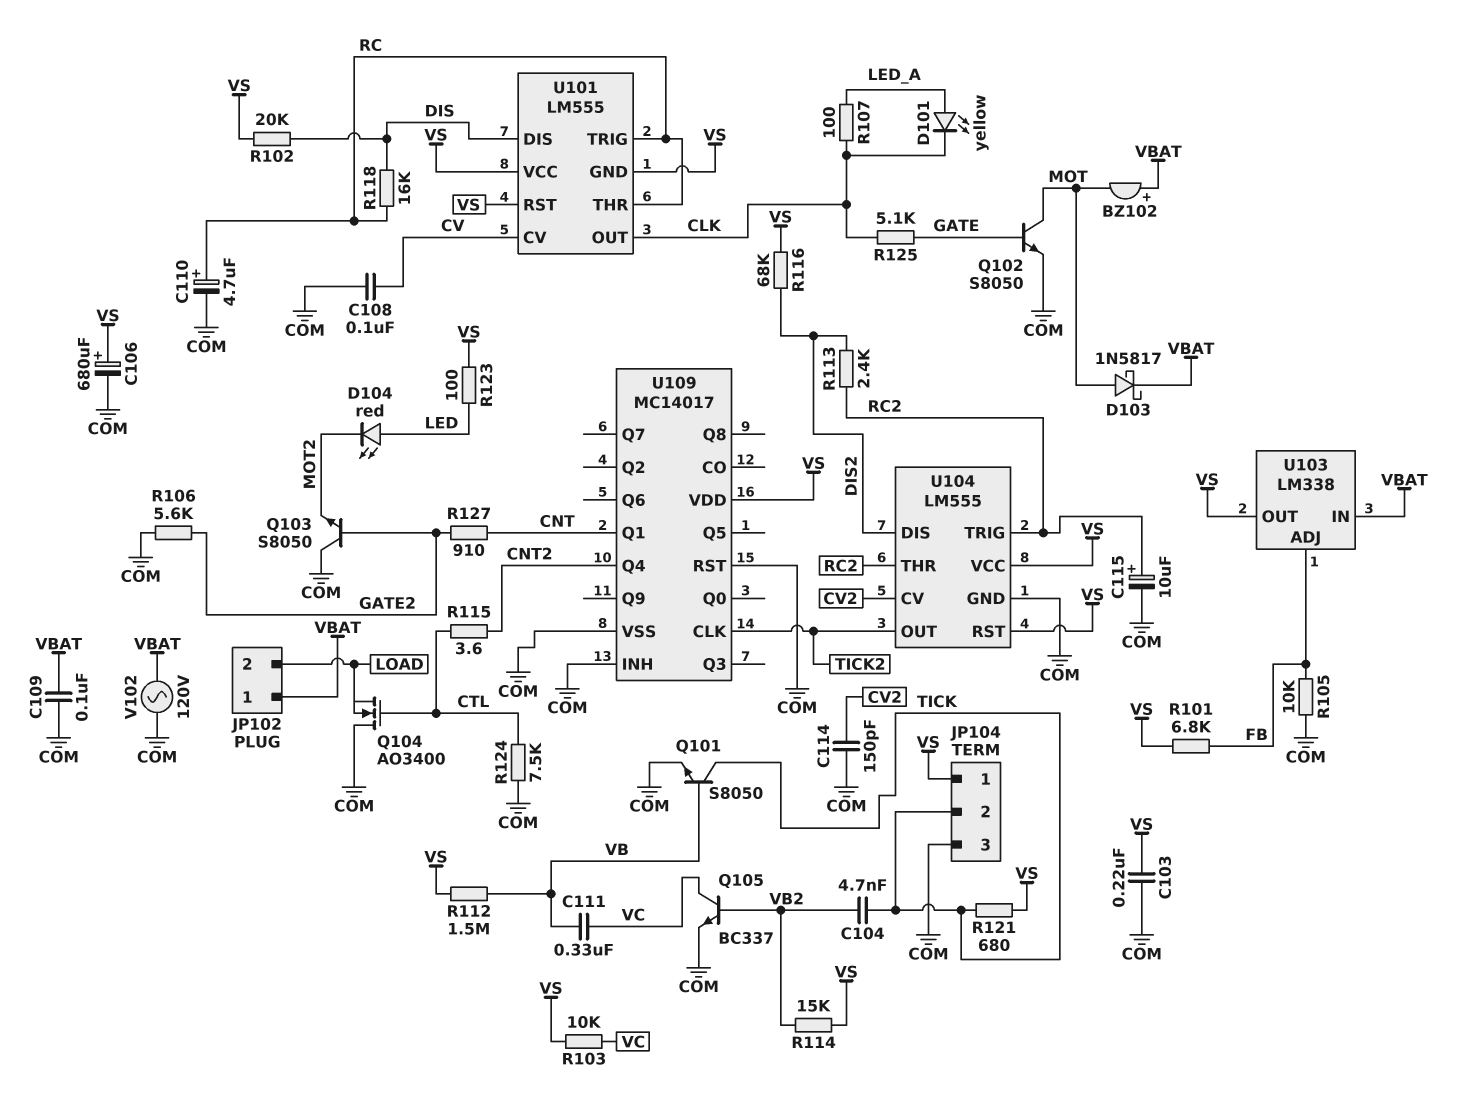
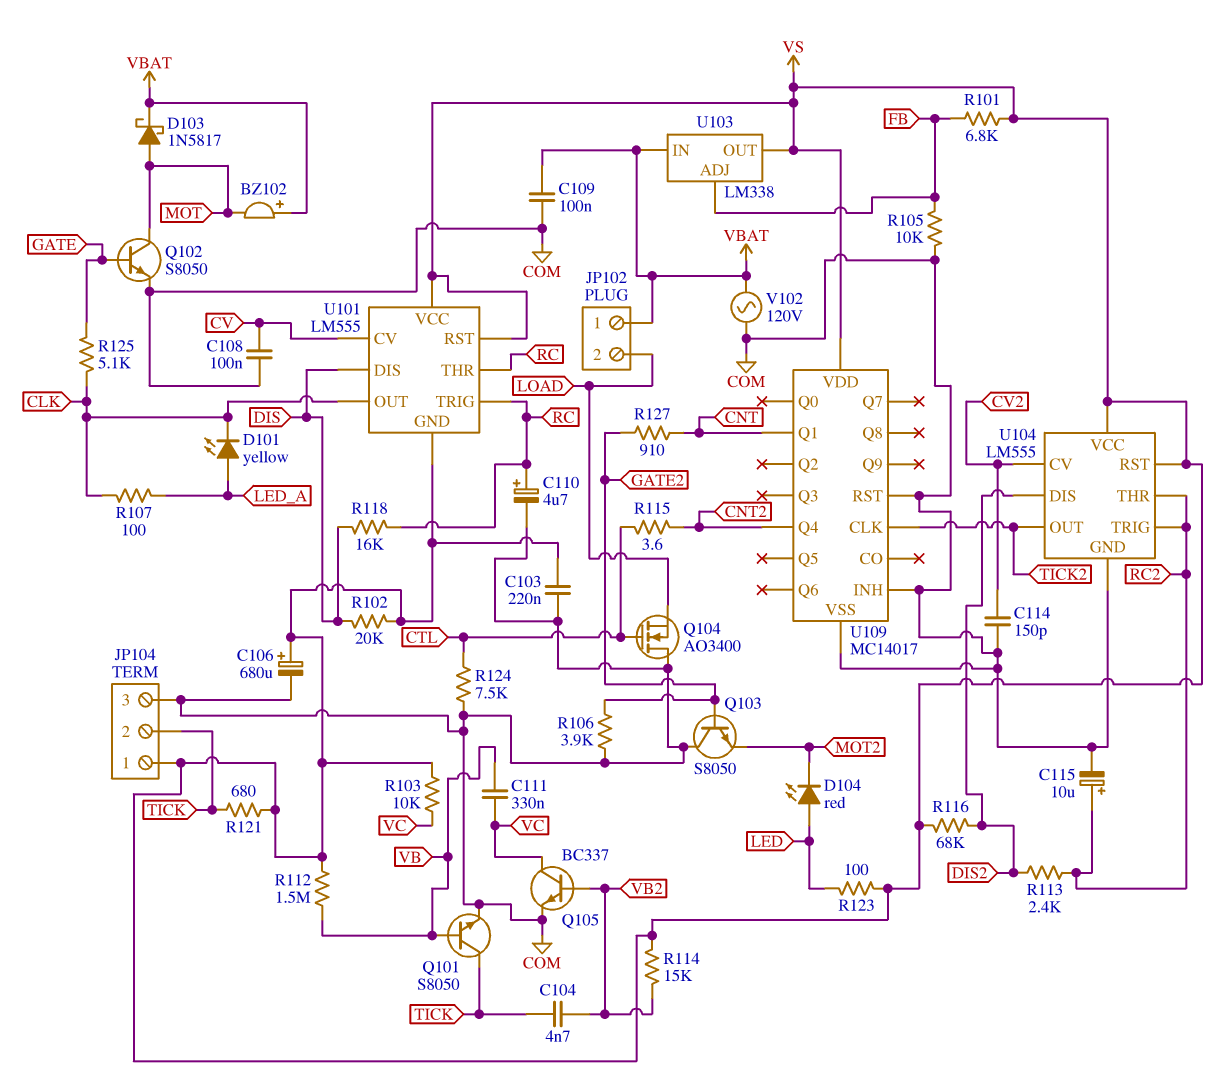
R106: 5.6k (COM, GATE2) -> 3.9k (COM, GATE2)

